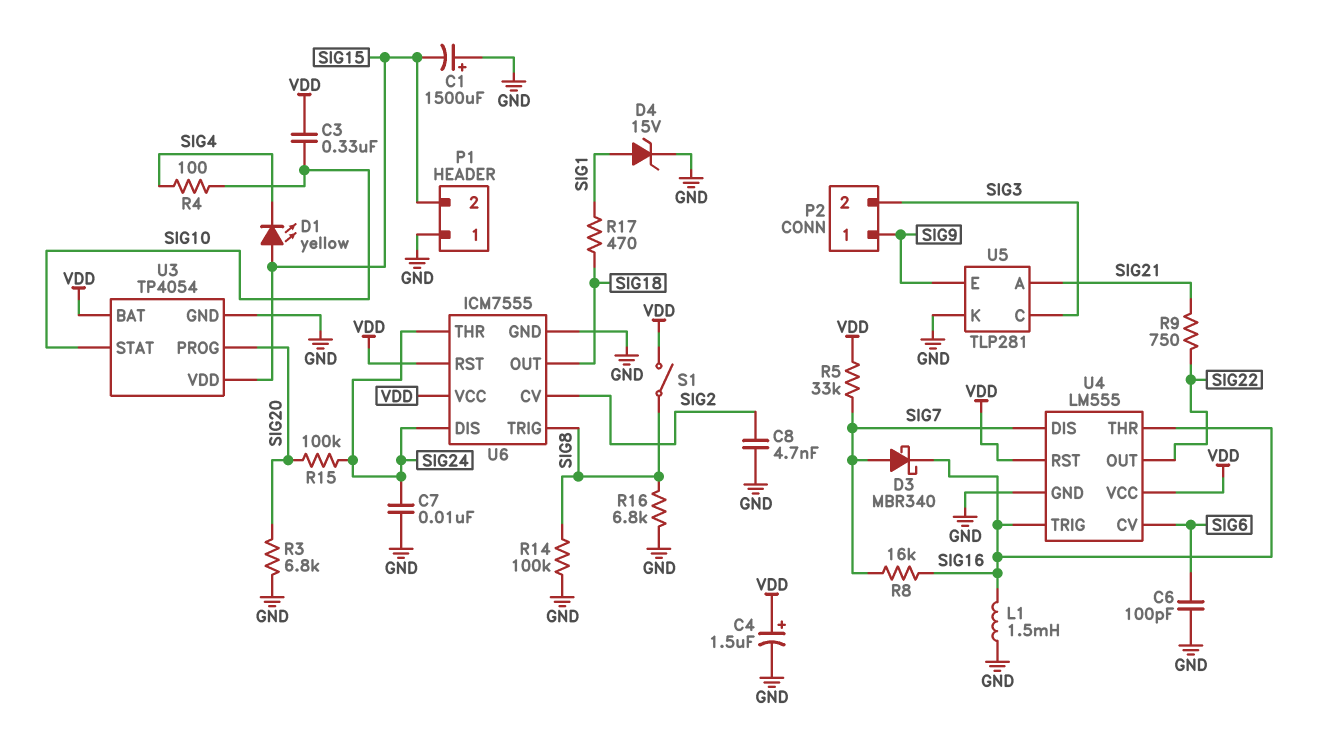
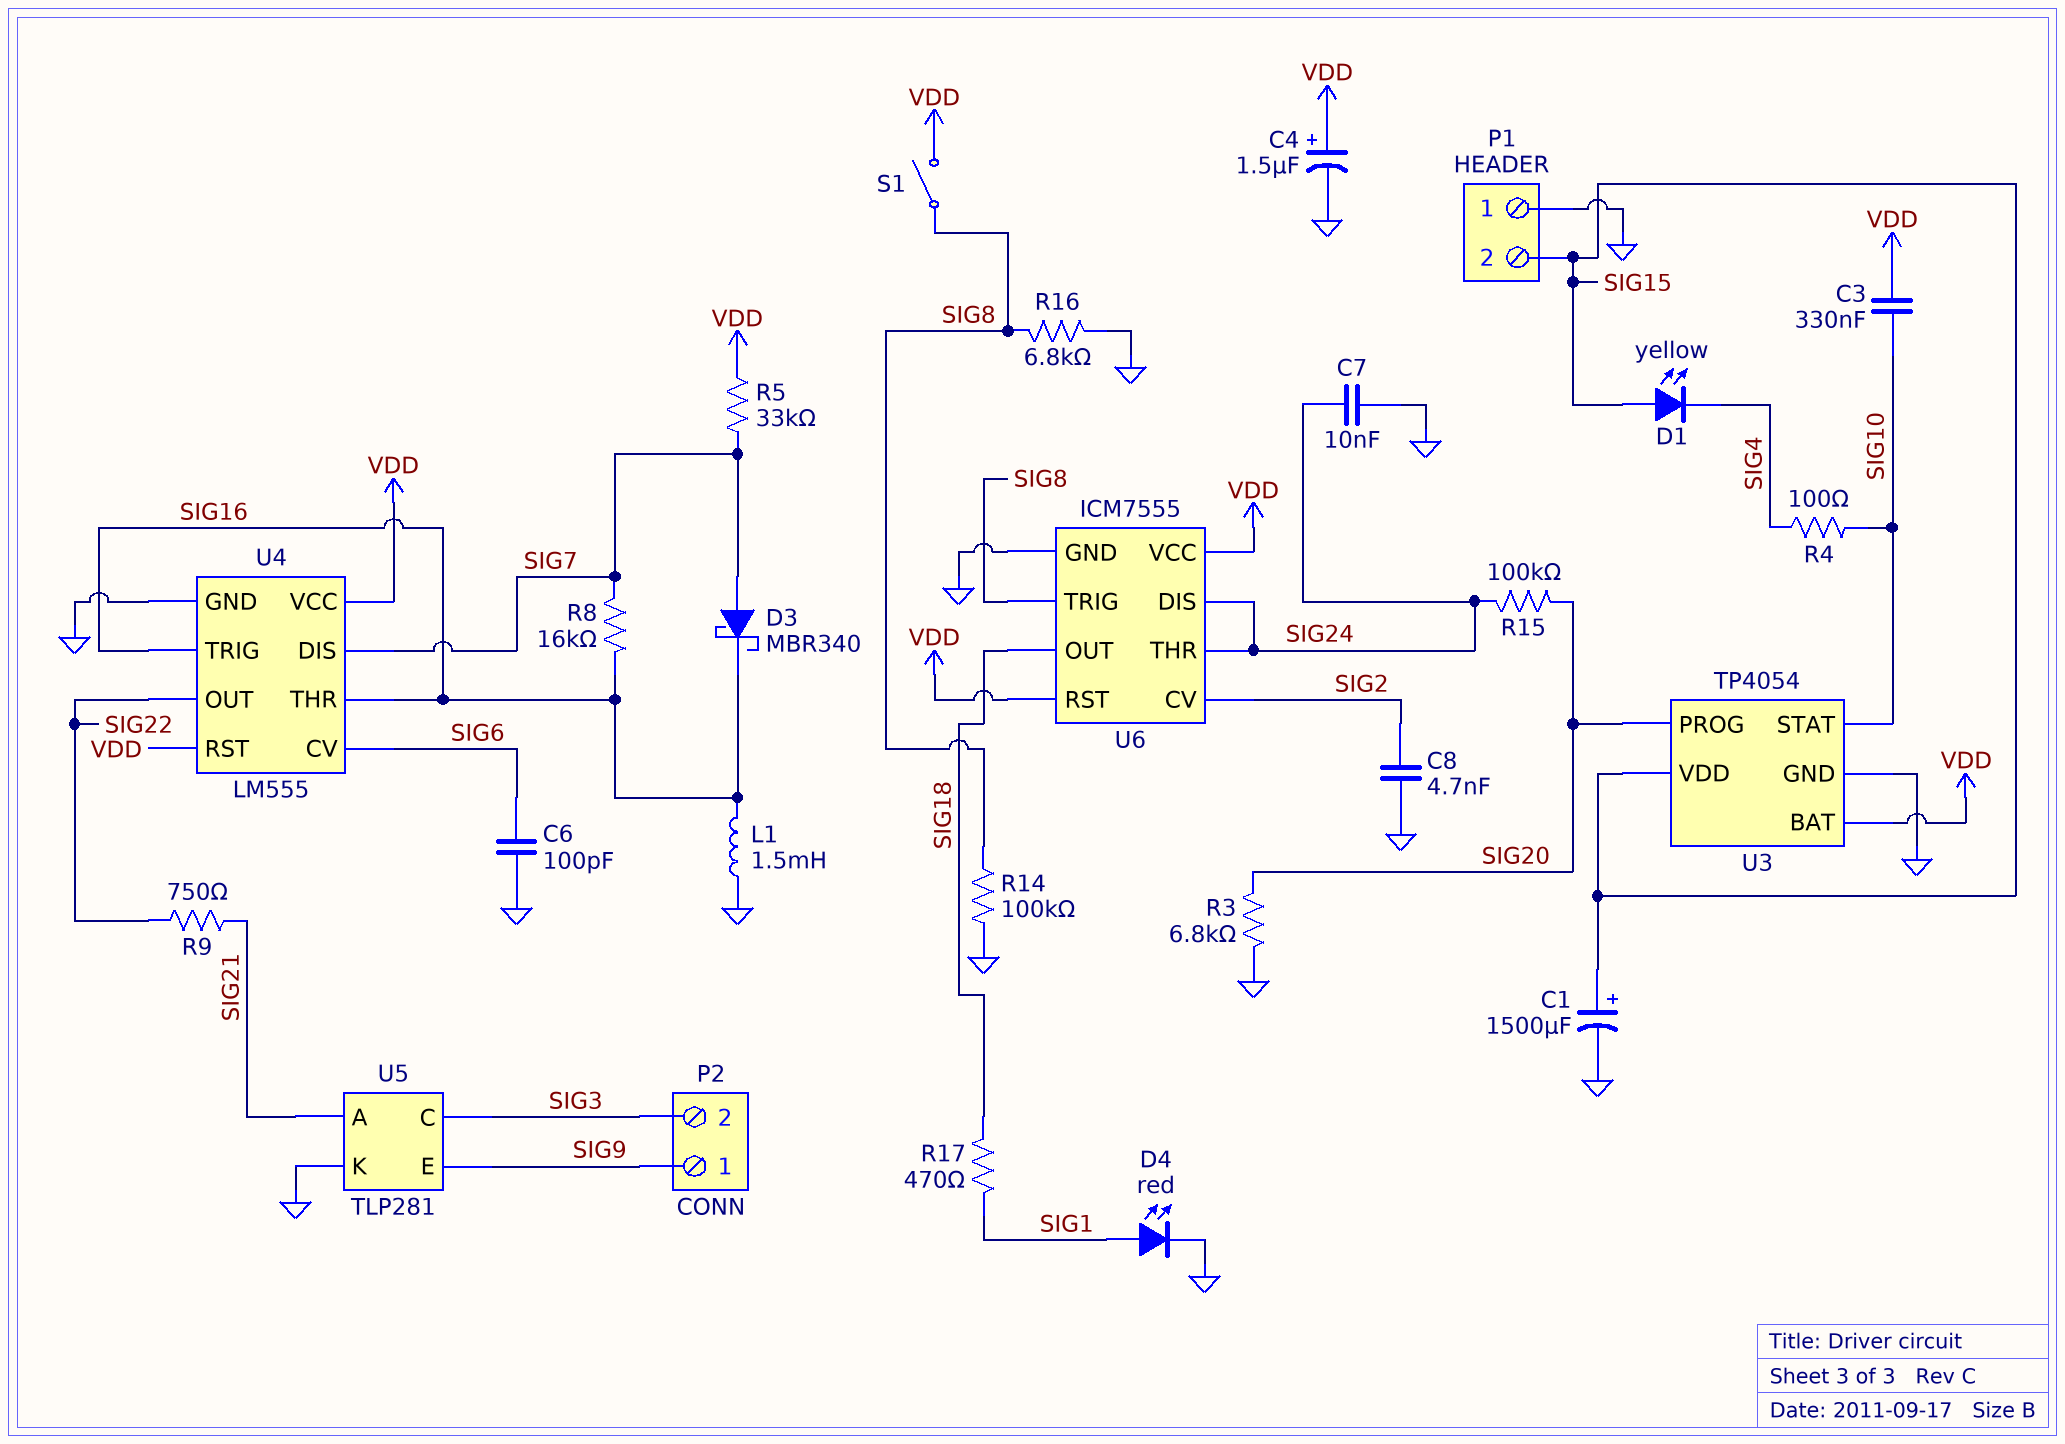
C1: 1500uF (plus GND, minus SIG15) -> 1500uF (plus SIG15, minus GND)
D4: zener 15V (A SIG1, K GND) -> LED red (A SIG1, K GND)

